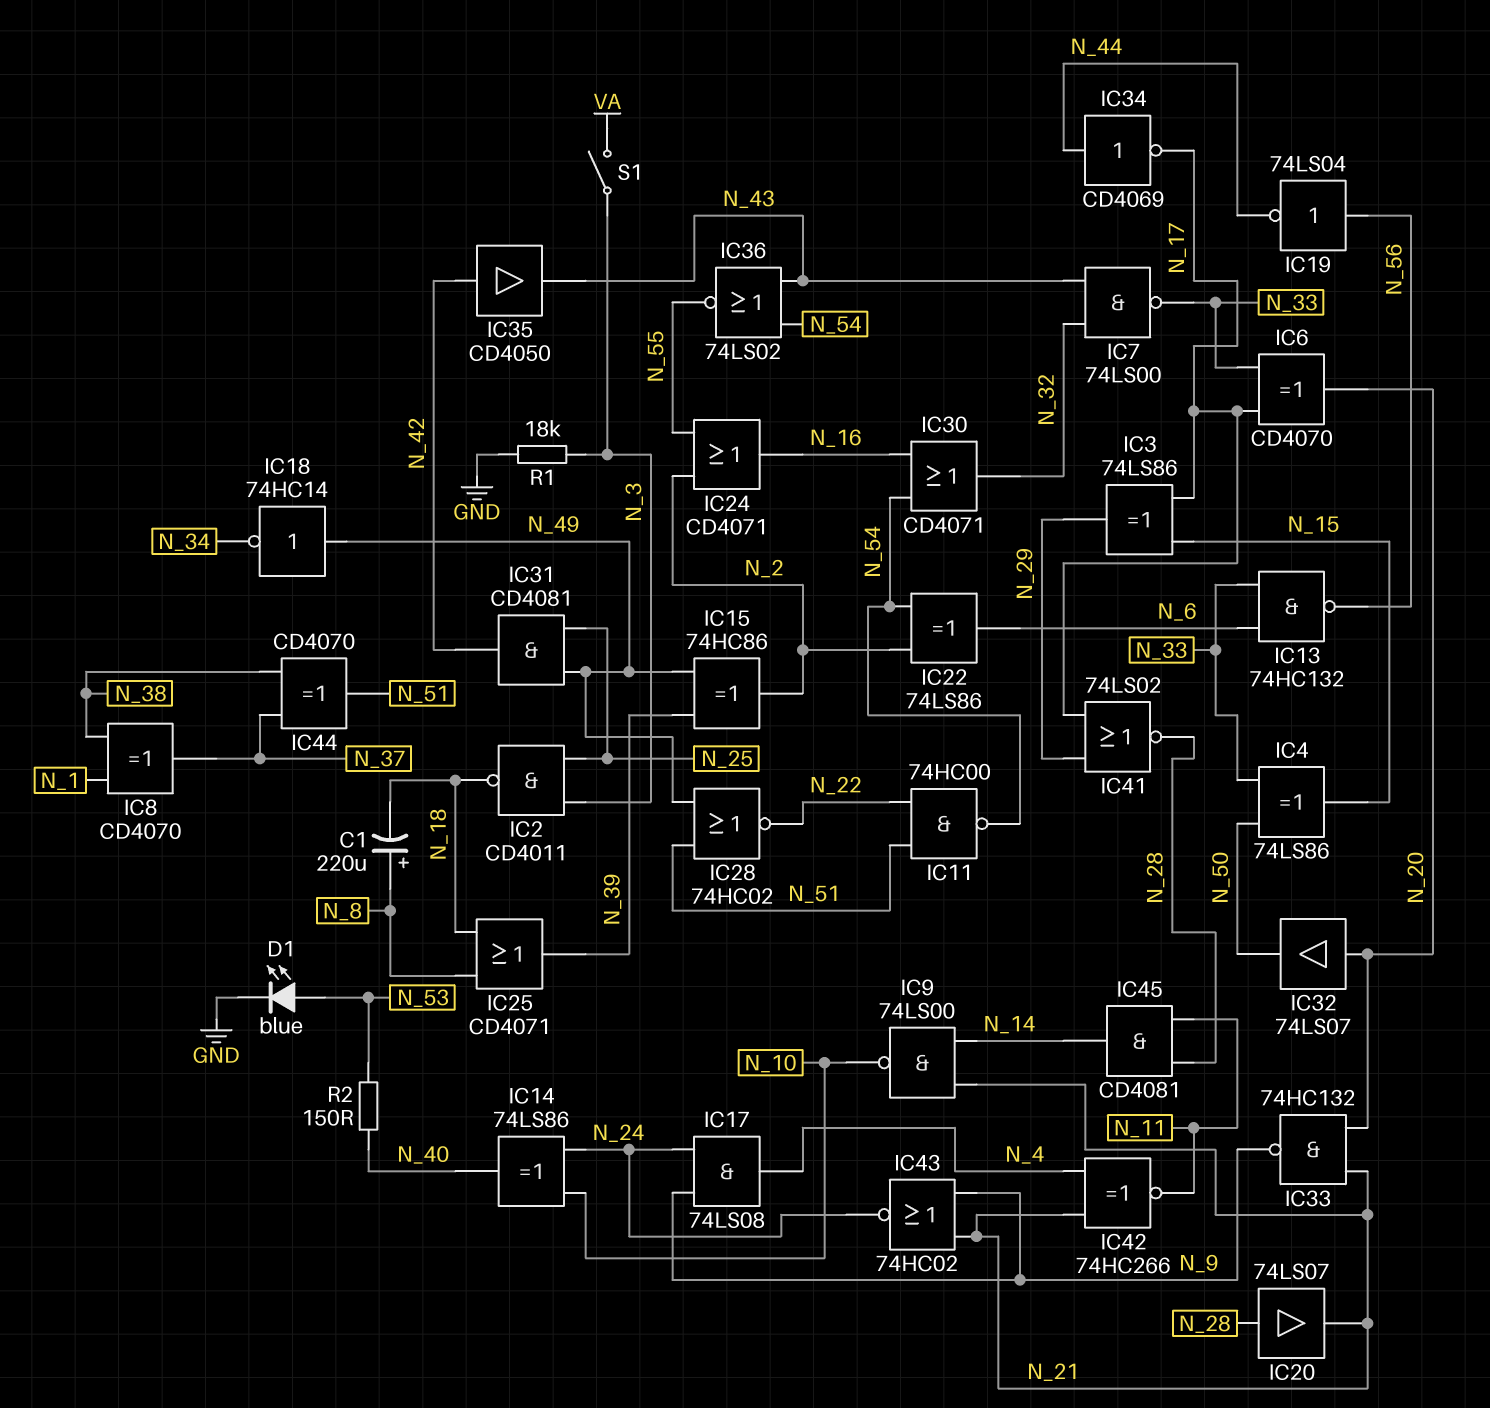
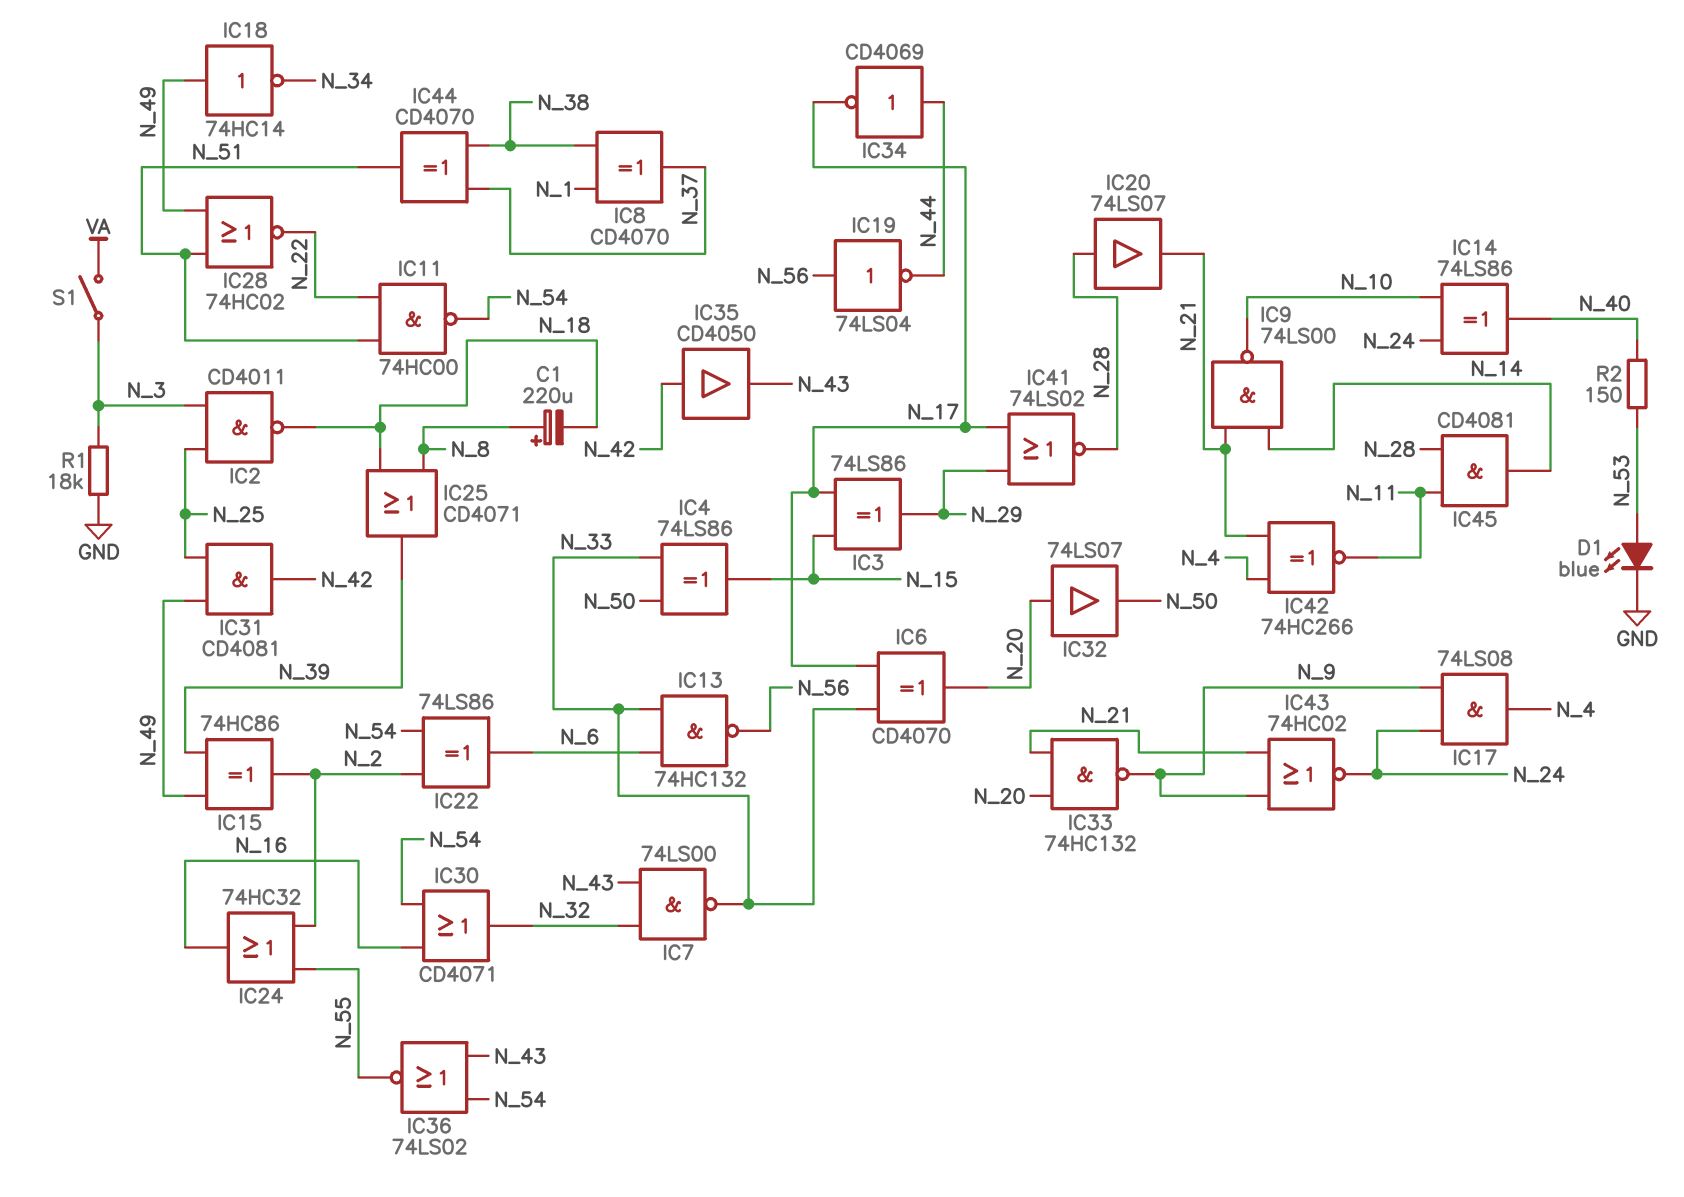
IC24: OR CD4071 (in N_2, in N_55, out N_16) -> OR 74HC32 (in N_2, in N_55, out N_16)

